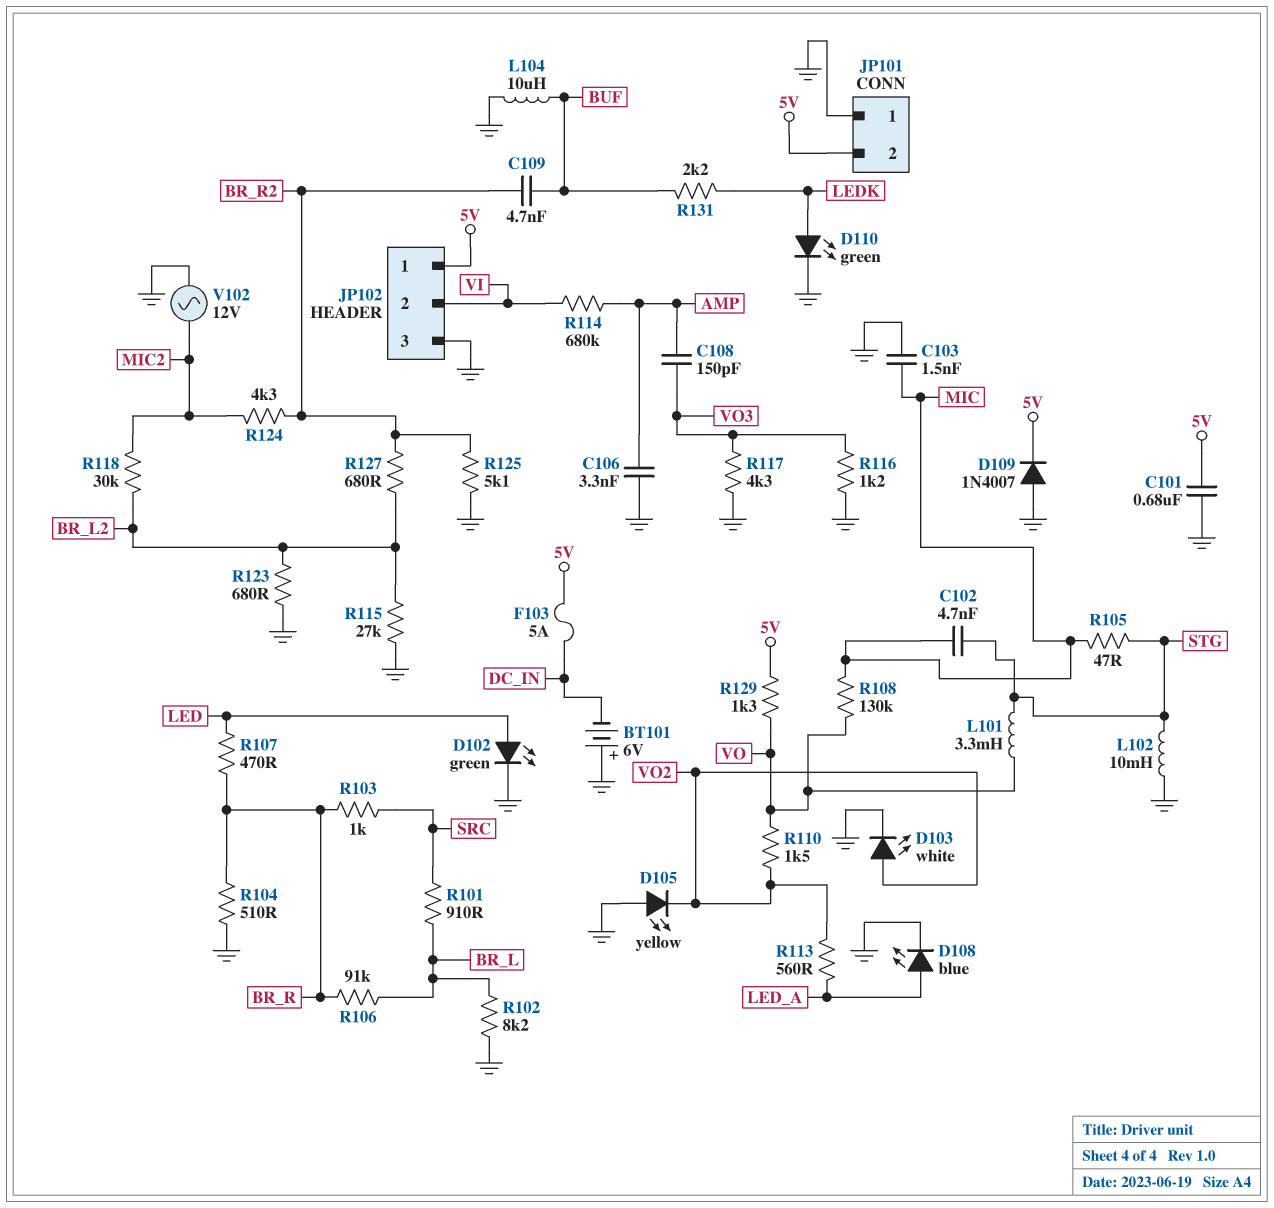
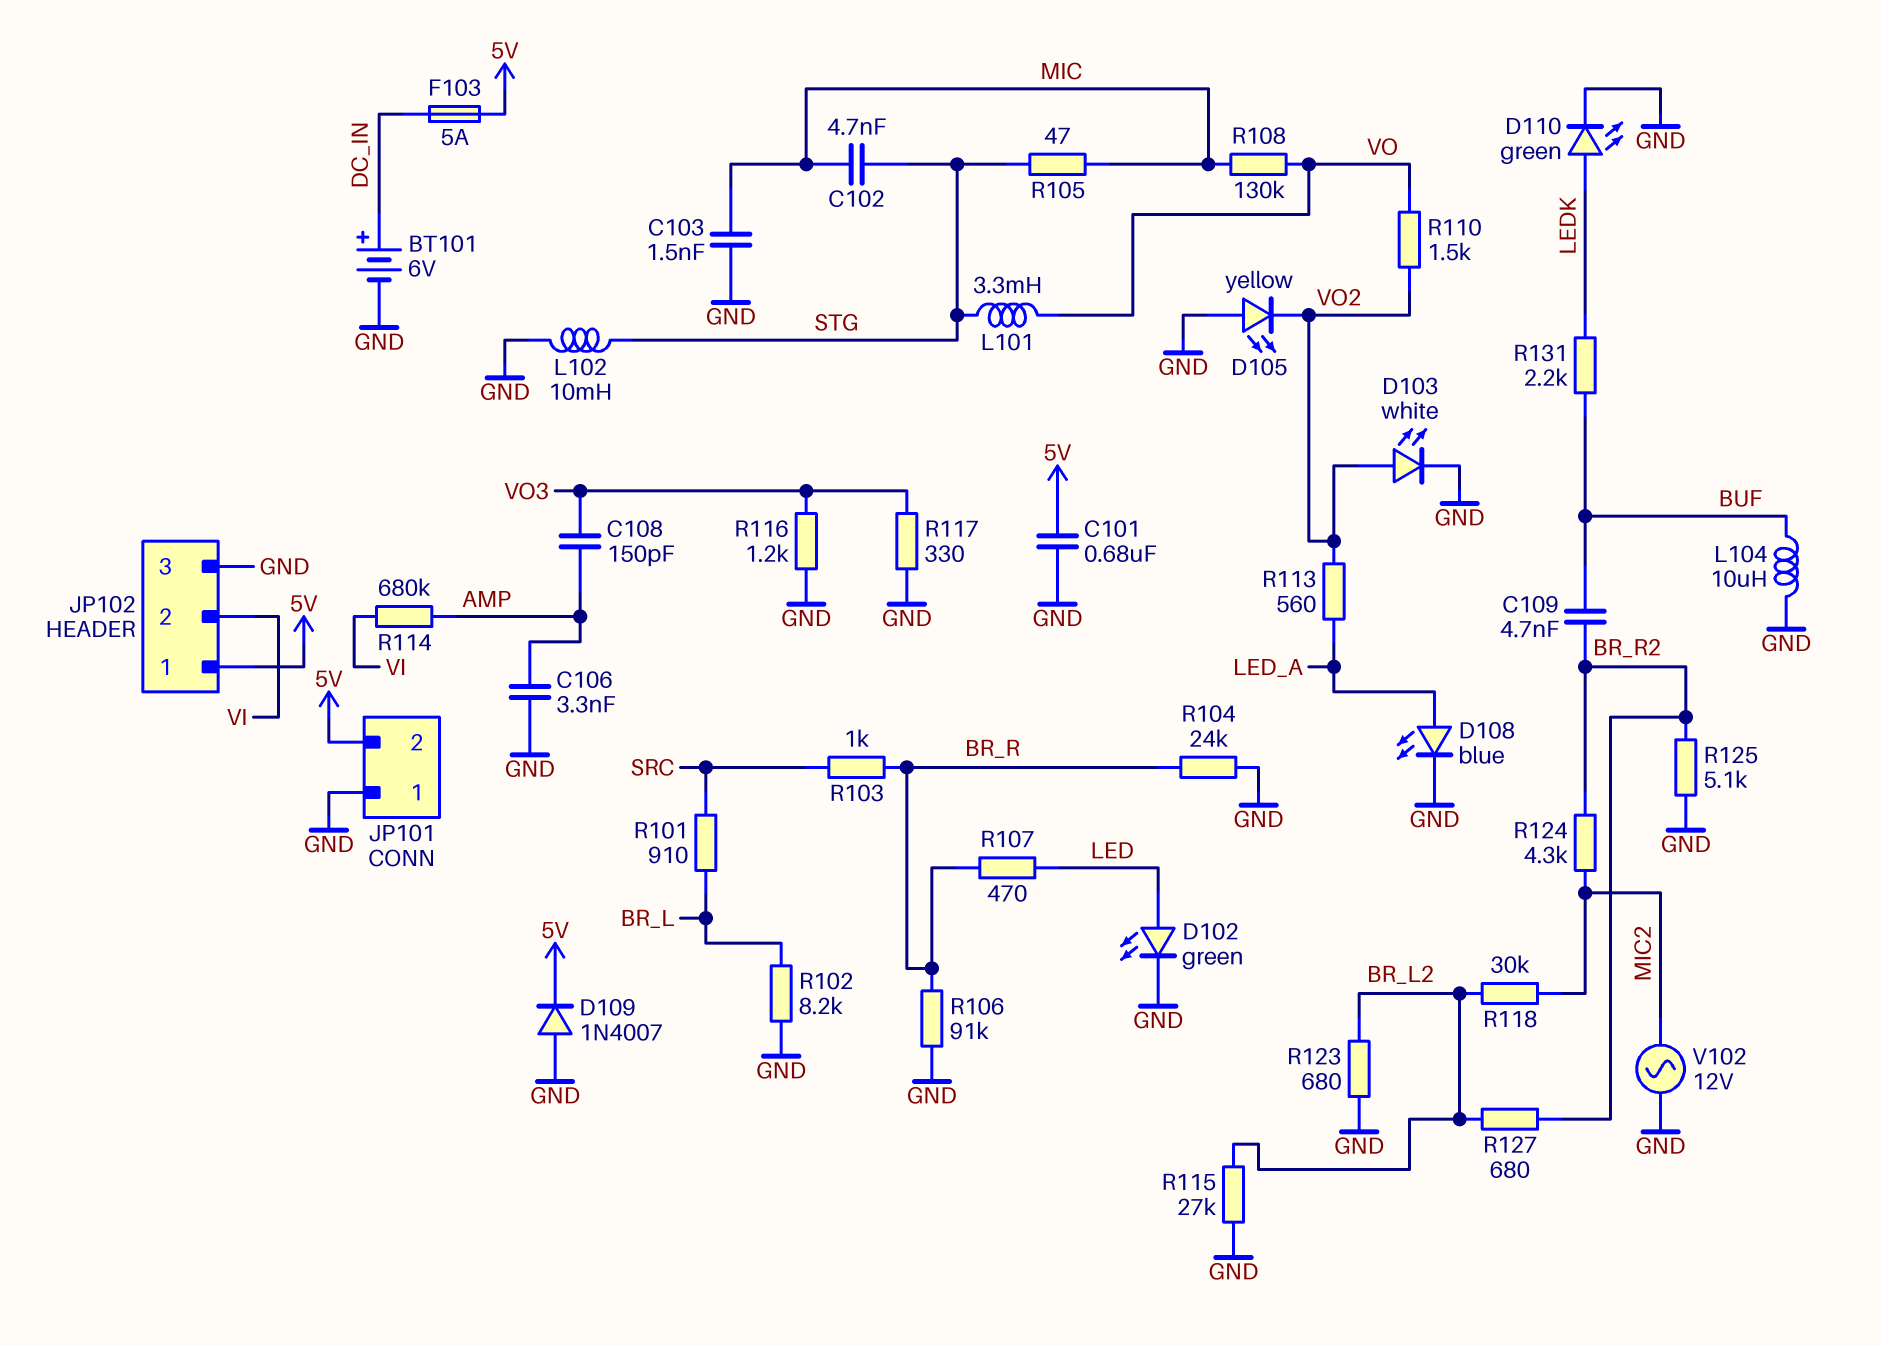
BT101: 6V (plus GND, minus DC_IN) -> 6V (plus DC_IN, minus GND)
R104: 510 (BR_R, GND) -> 24k (BR_R, GND)
R106: 91k (BR_L, BR_R) -> 91k (BR_R, GND)
R117: 4.3k (GND, VO3) -> 330 (GND, VO3)
R129: 1.3k (5V, VO) -> none

